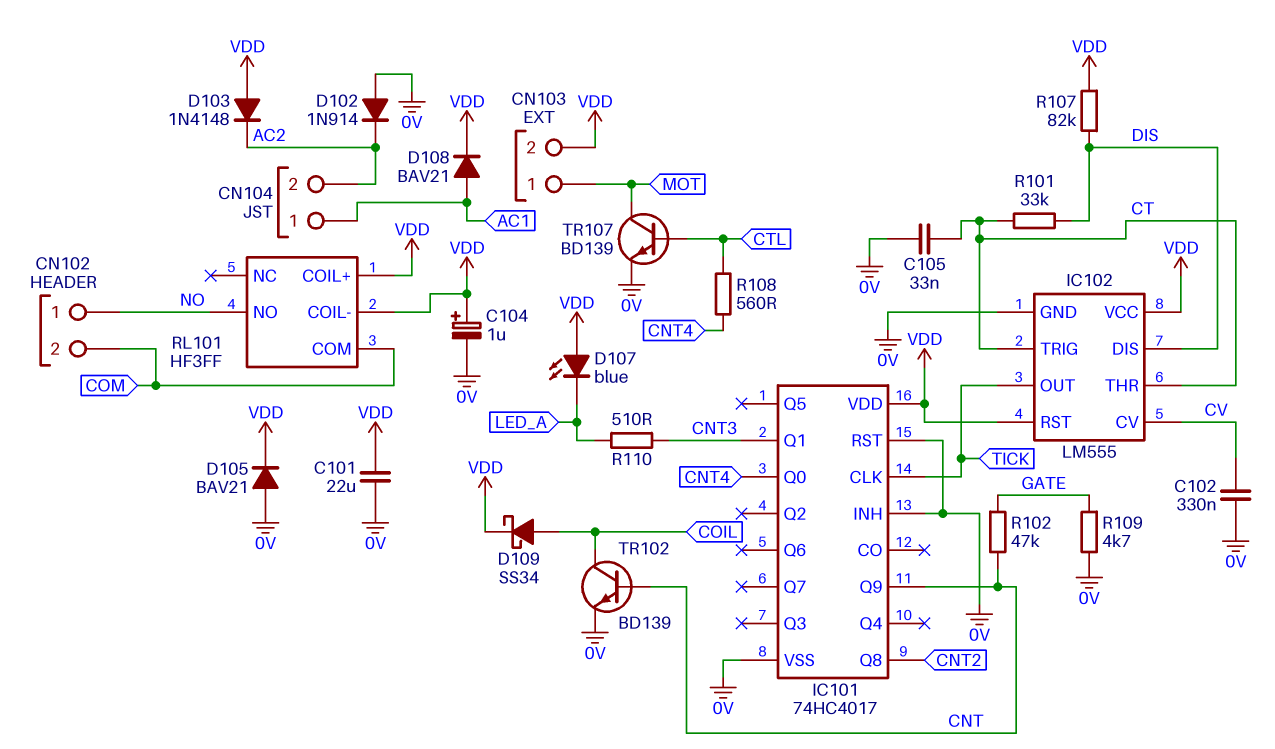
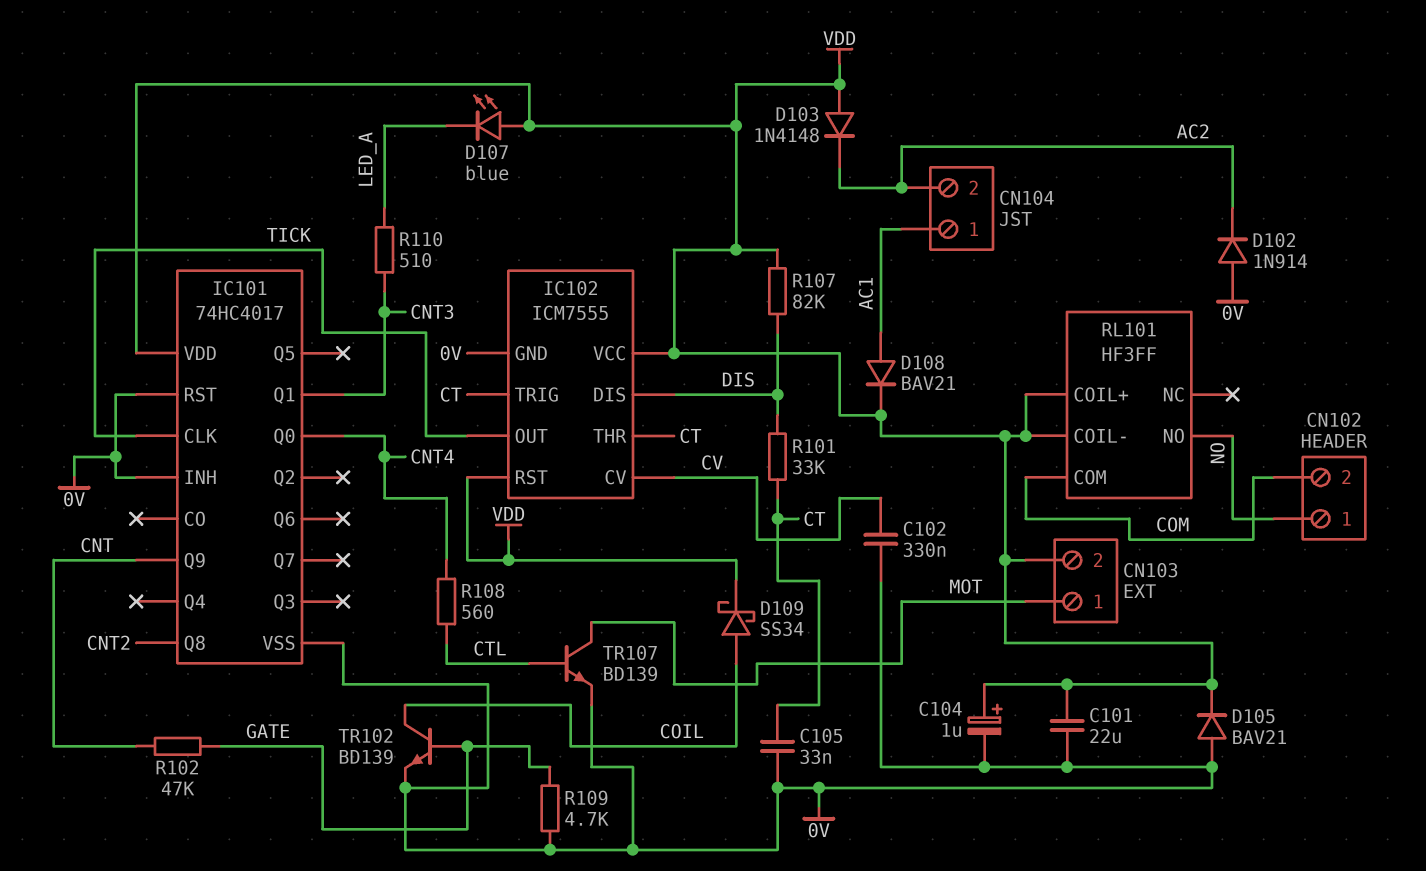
IC102: LM555 -> ICM7555
TR102: NPN BD139 (B CNT, C COIL, E 0V) -> NPN BD139 (B GATE, C COIL, E 0V)

